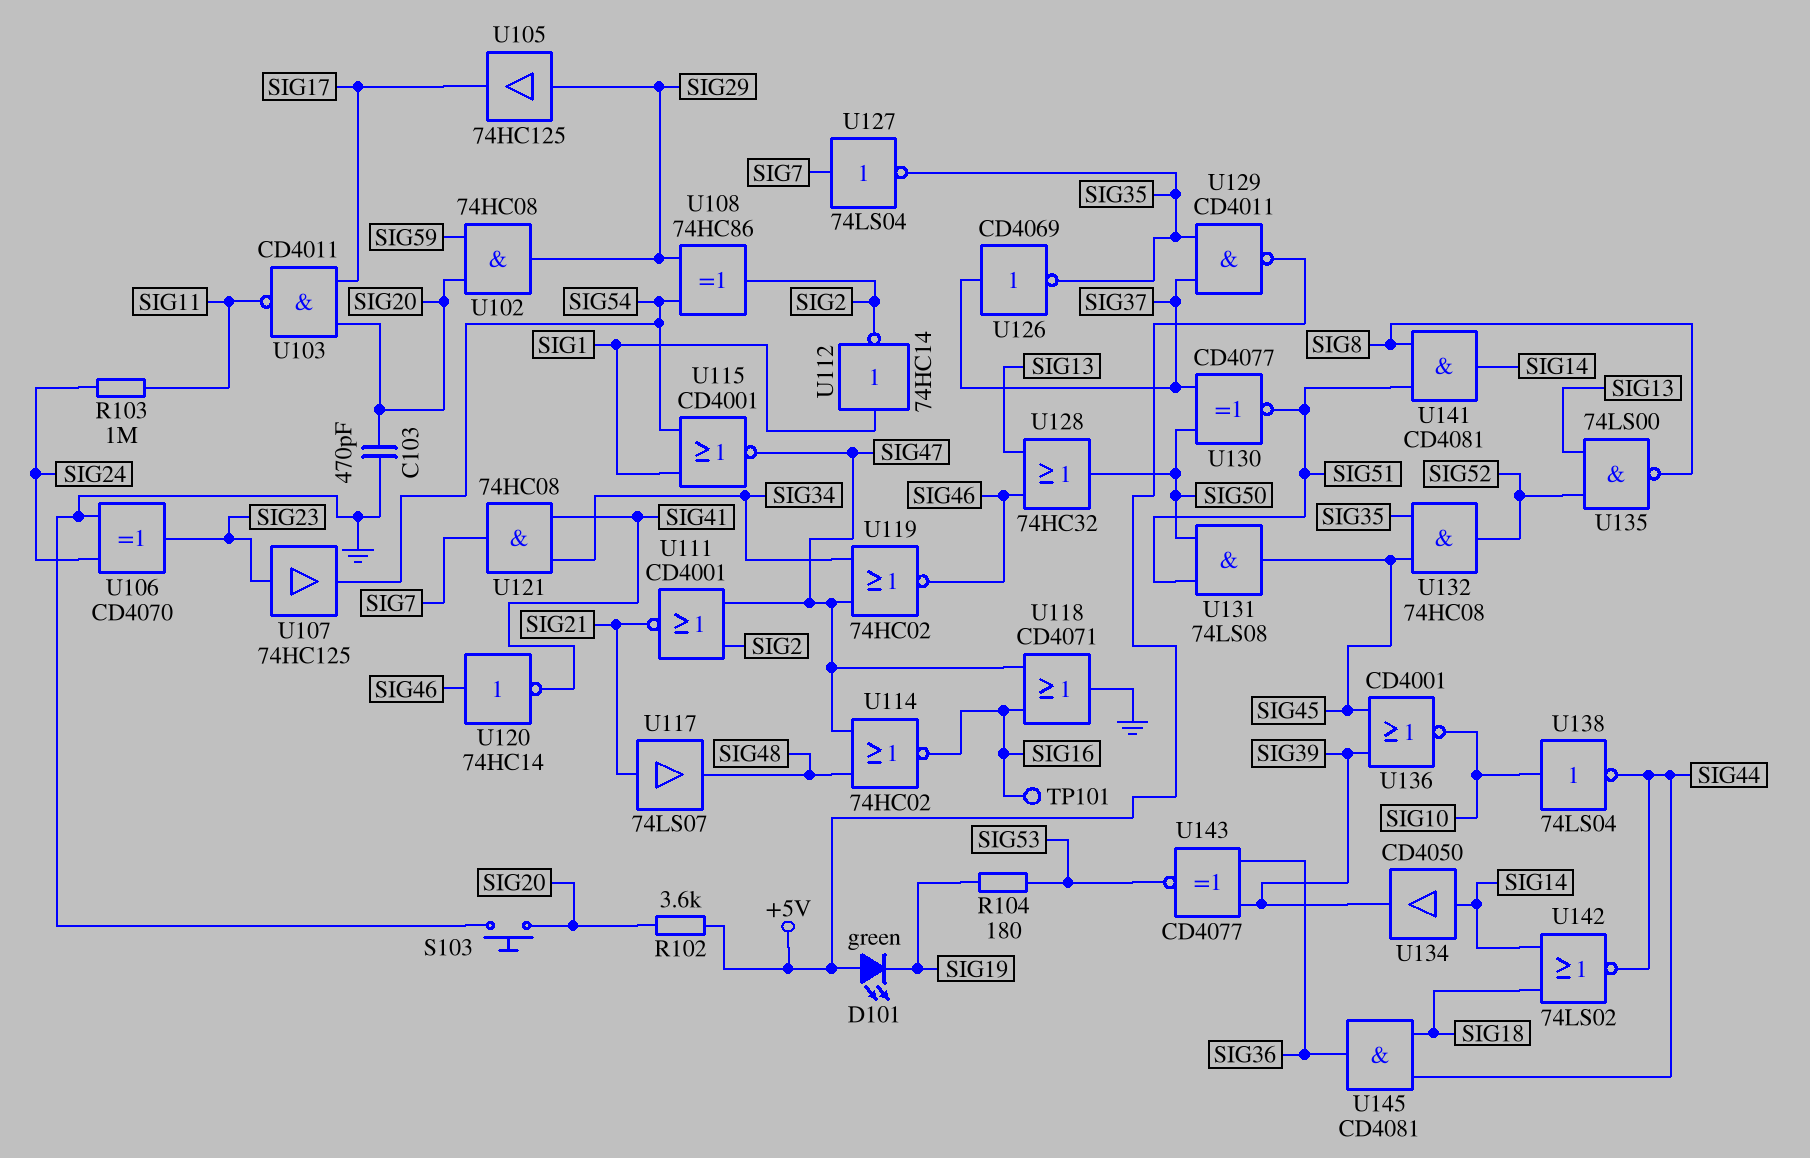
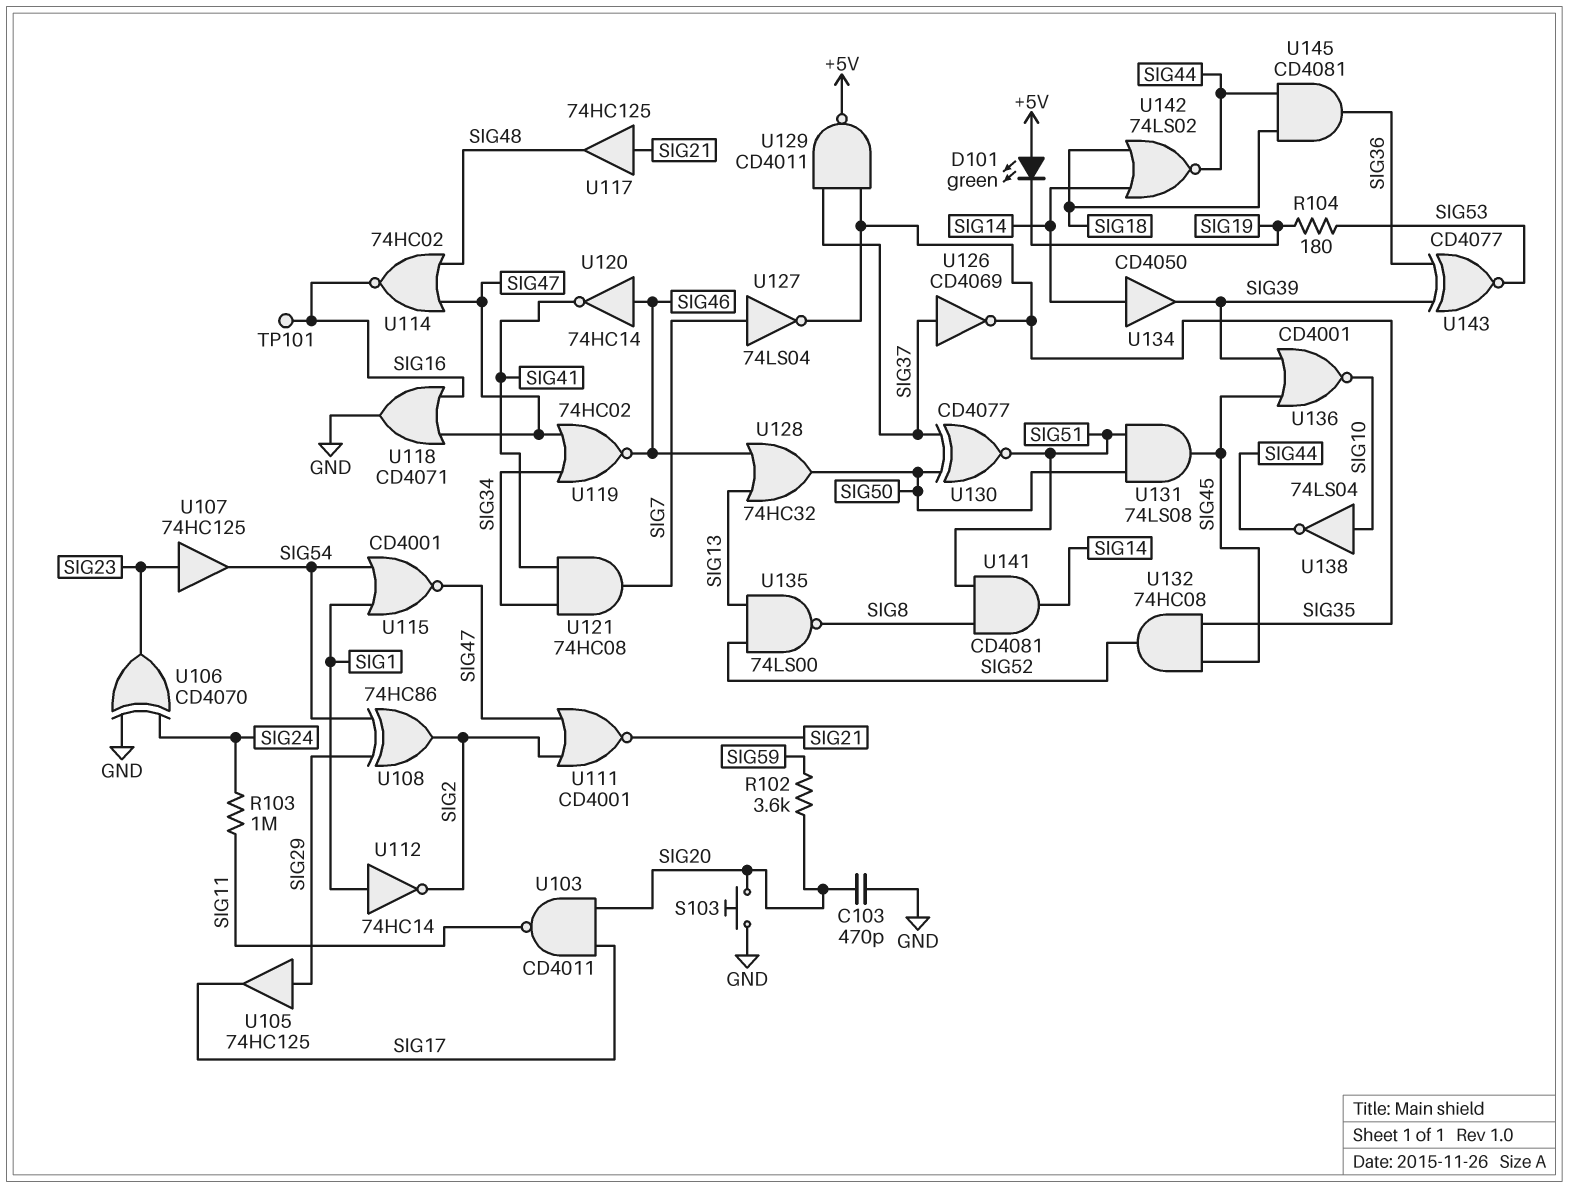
R102: 3.6k (+5V, SIG20) -> 3.6k (SIG20, SIG59)
U102: AND 74HC08 (in SIG20, in SIG59, out SIG29) -> none
U117: buffer 74LS07 (in SIG21, out SIG48) -> buffer 74HC125 (in SIG21, out SIG48)

